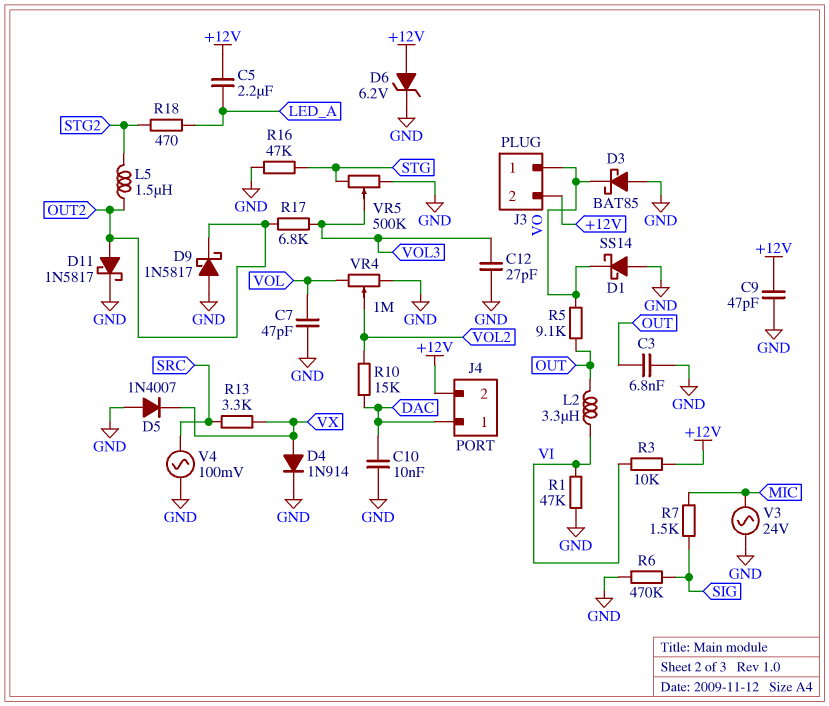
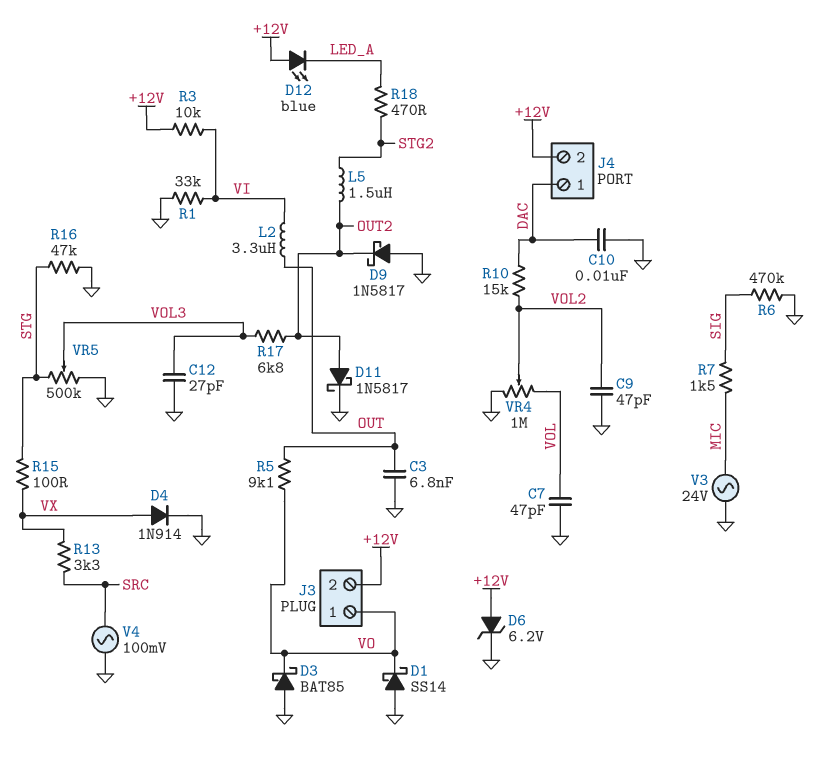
C5: 2.2uF (+12V, LED_A) -> none
C9: 47pF (+12V, GND) -> 47pF (GND, VOL2)
D5: diode 1N4007 (A GND, K VX) -> none
D12: none -> LED blue (A +12V, K LED_A)
R1: 47k (GND, VI) -> 33k (GND, VI)
R15: none -> 100 (STG, VX)

